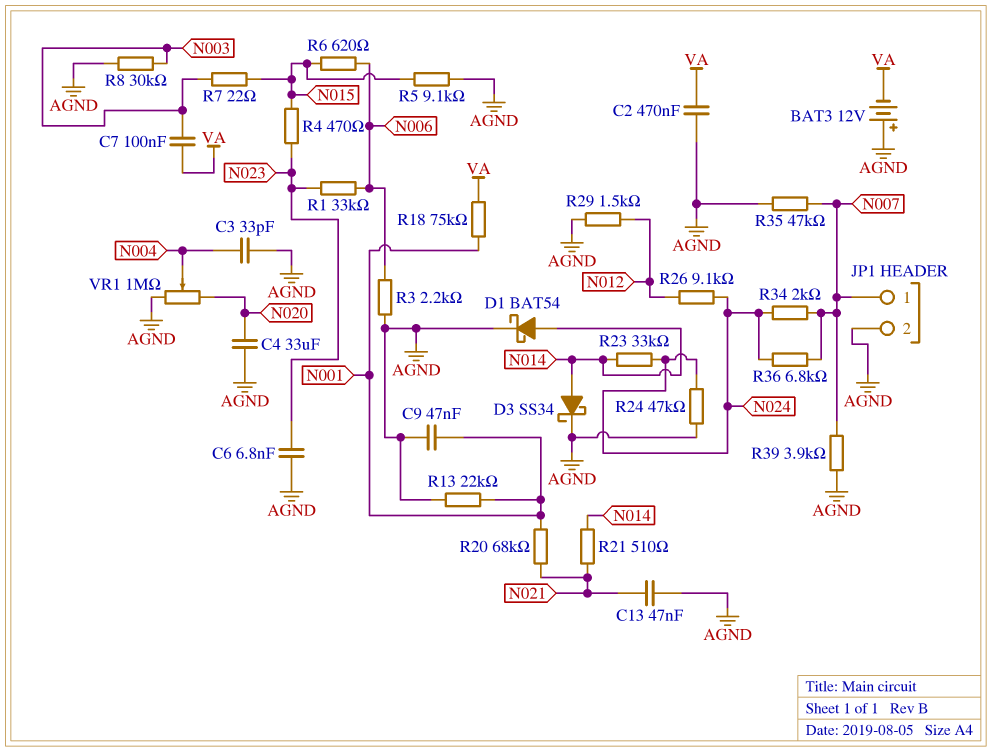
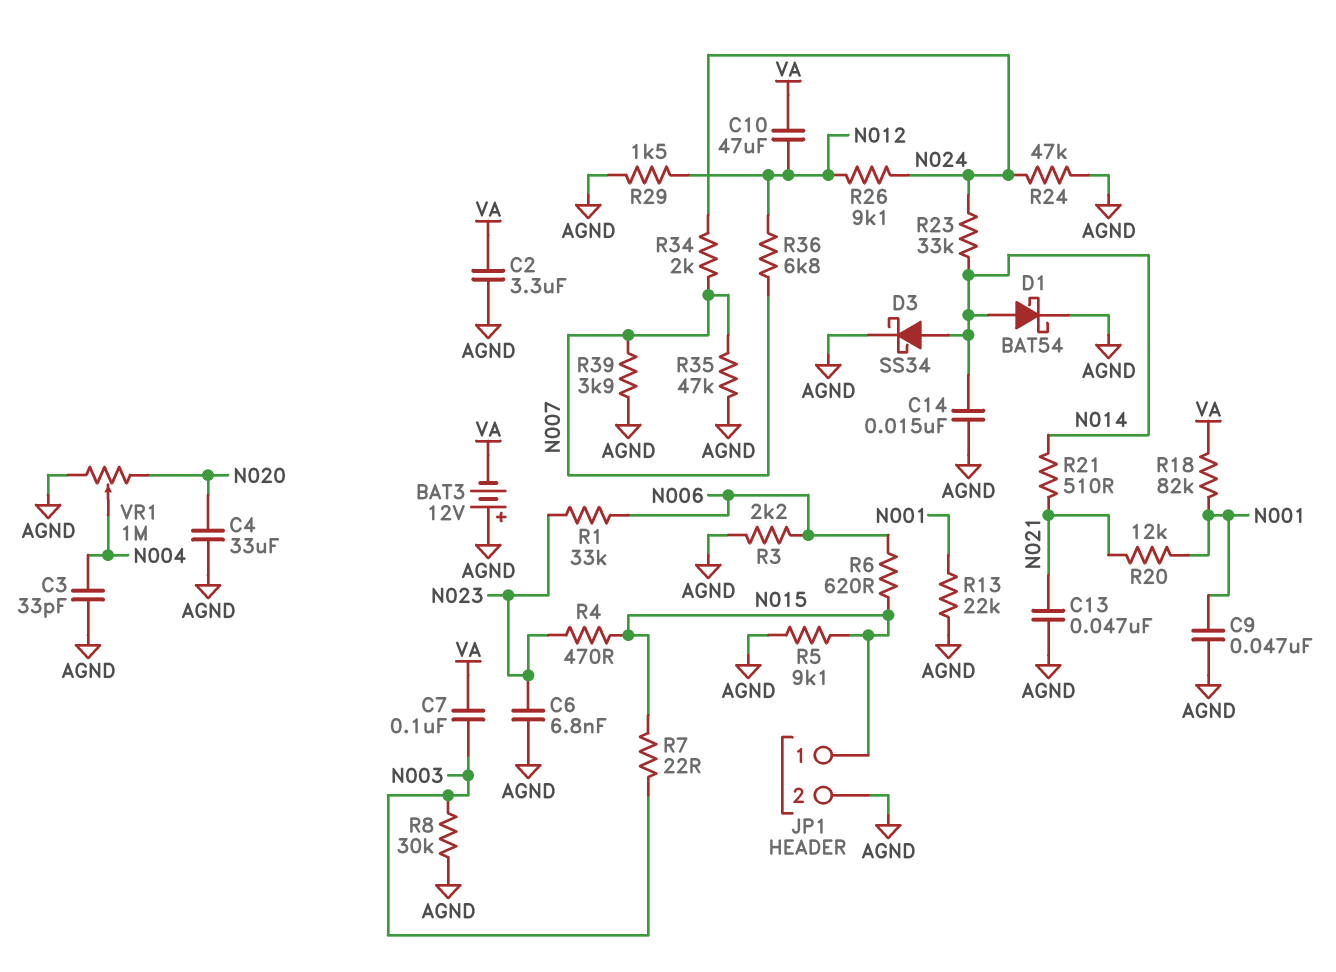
C2: 470nF (AGND, VA) -> 3.3uF (AGND, VA)
C10: none -> 47uF (N012, VA)
C14: none -> 15nF (AGND, N014)
JP1 pin 1: N007 -> N015
R18: 75k (N001, VA) -> 82k (N001, VA)
R20: 68k (N001, N021) -> 12k (N001, N021)
R36: 6.8k (N007, N024) -> 6.8k (N007, N012)

